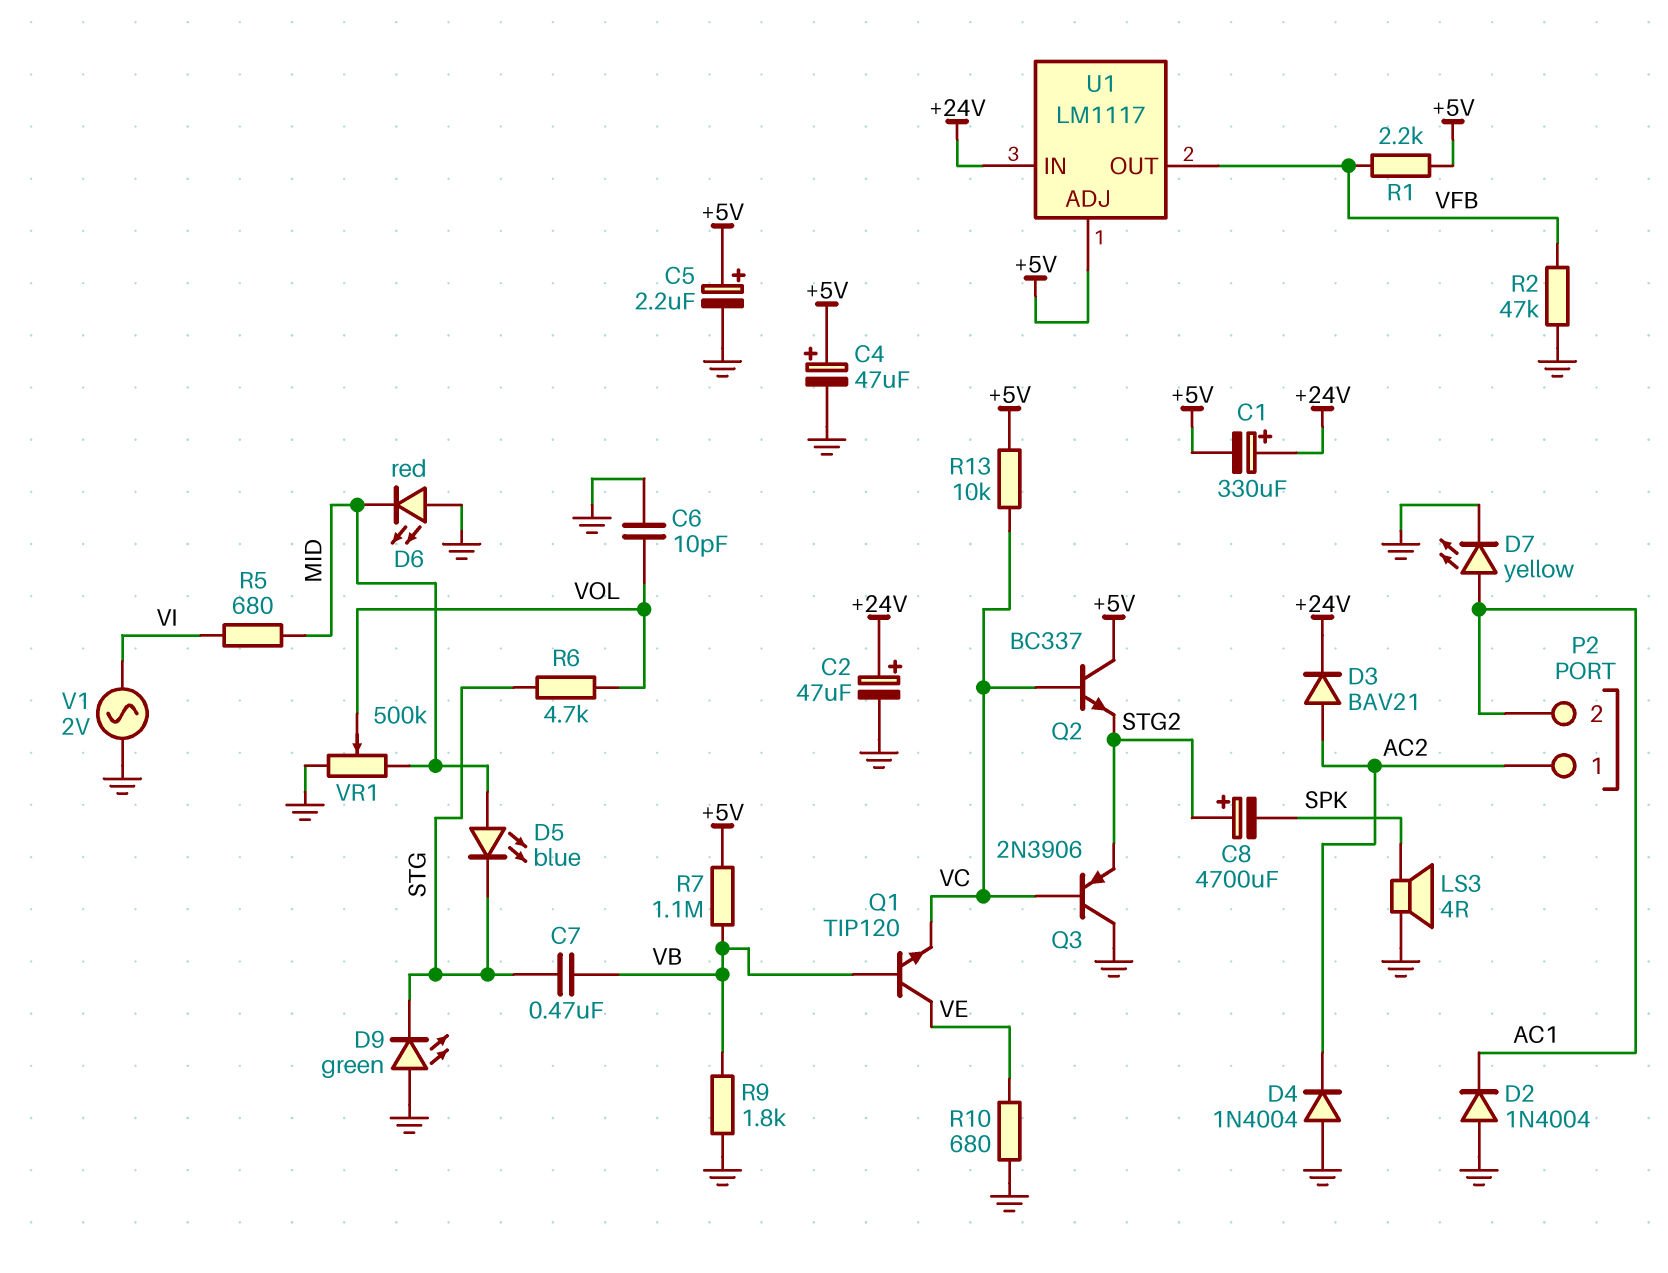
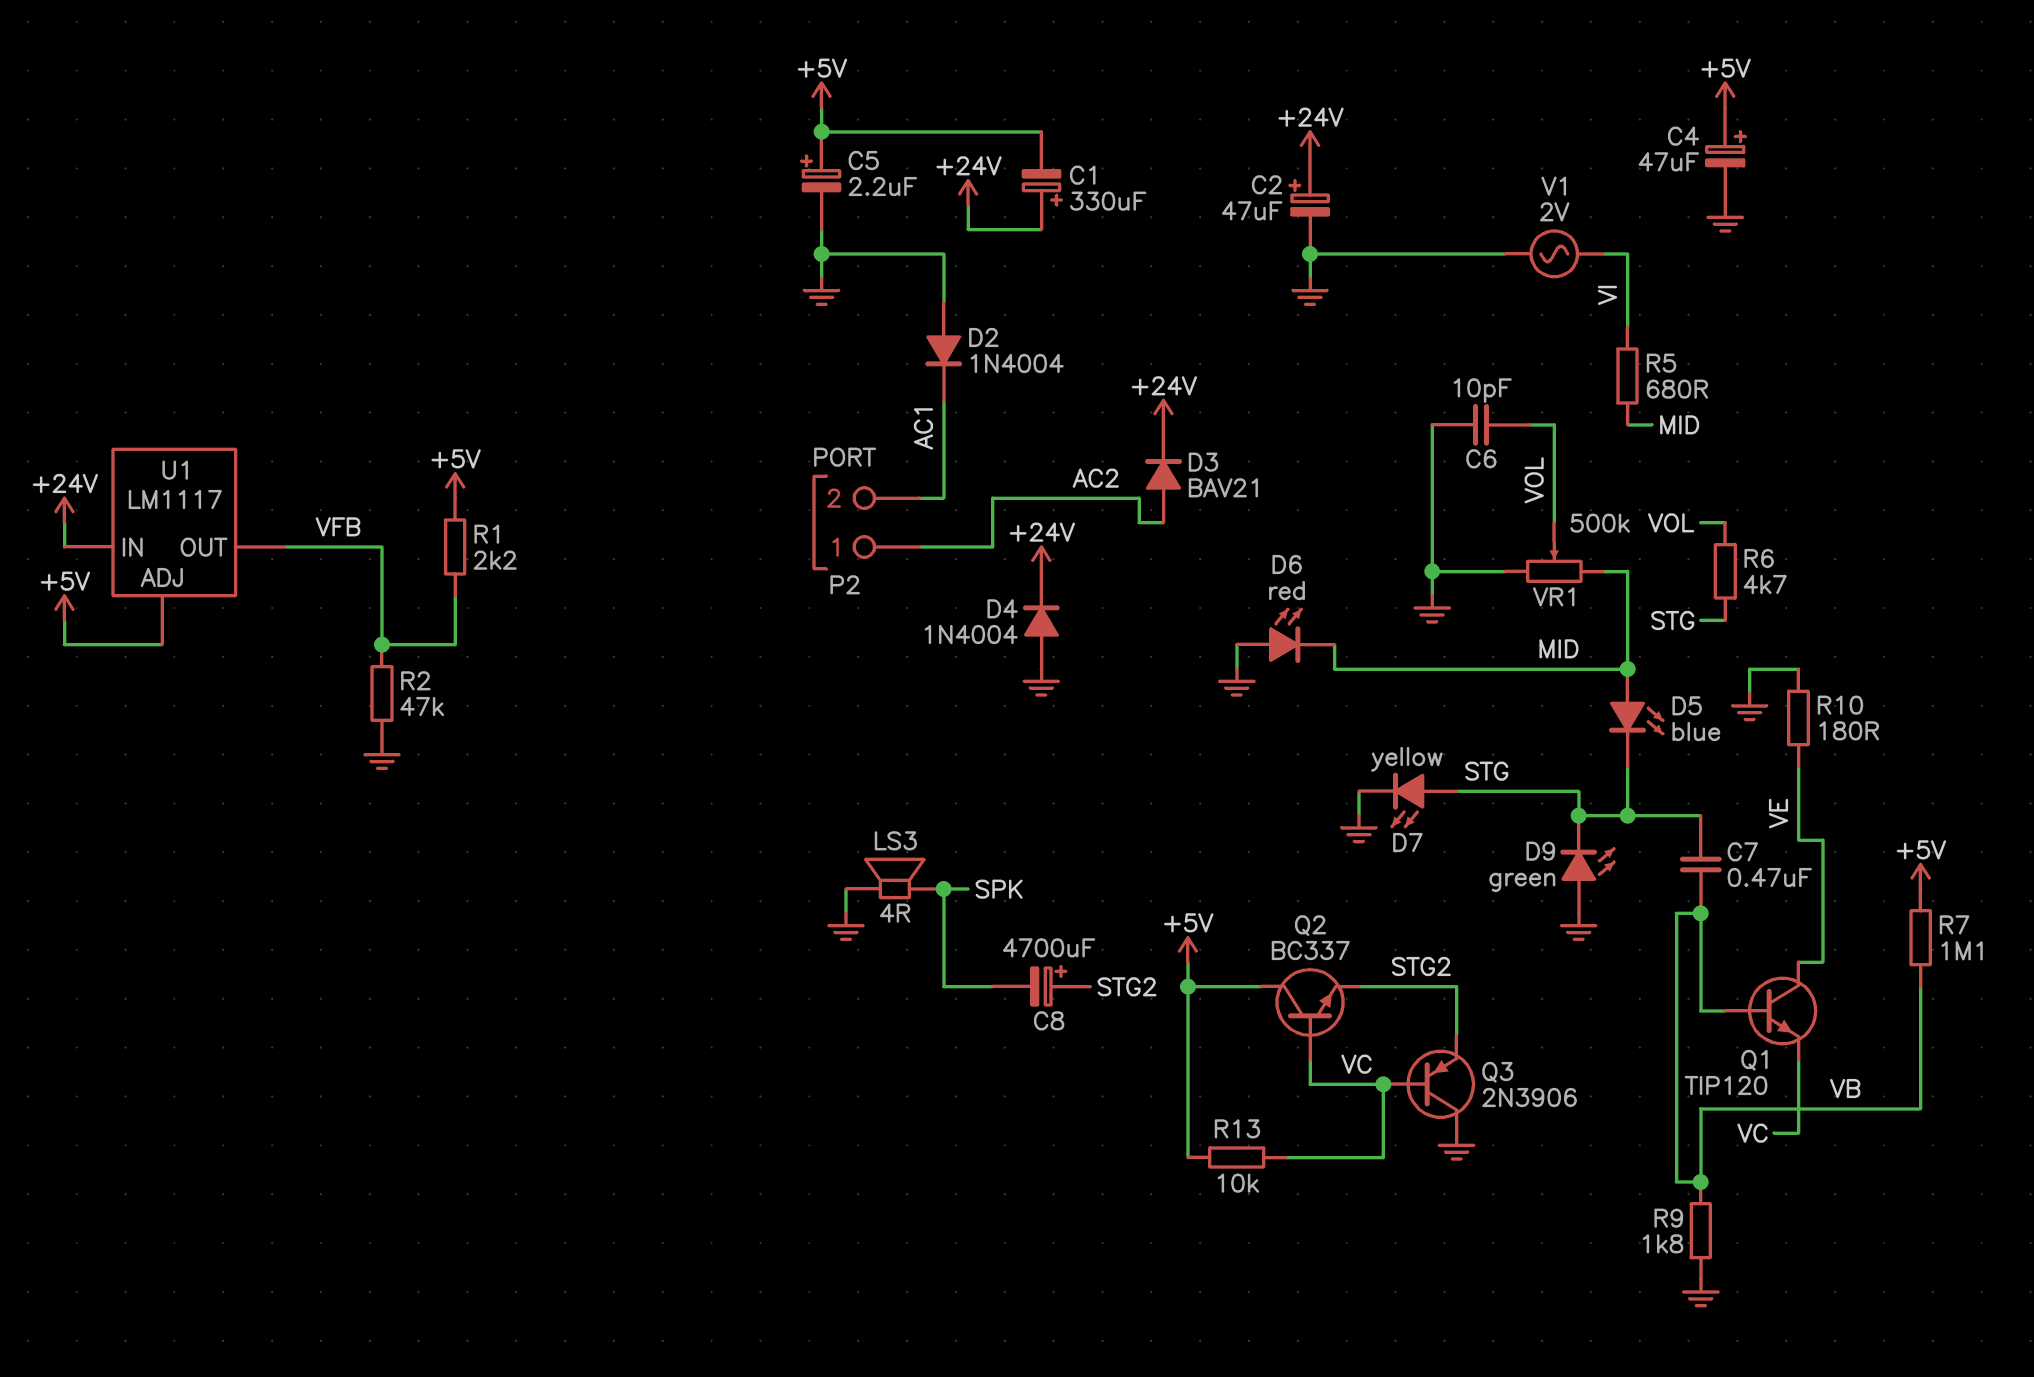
D4: diode 1N4004 (A GND, K AC2) -> diode 1N4004 (A GND, K +24V)
D7: LED yellow (A AC1, K GND) -> LED yellow (A STG, K GND)
R10: 680 (GND, VE) -> 180 (GND, VE)

